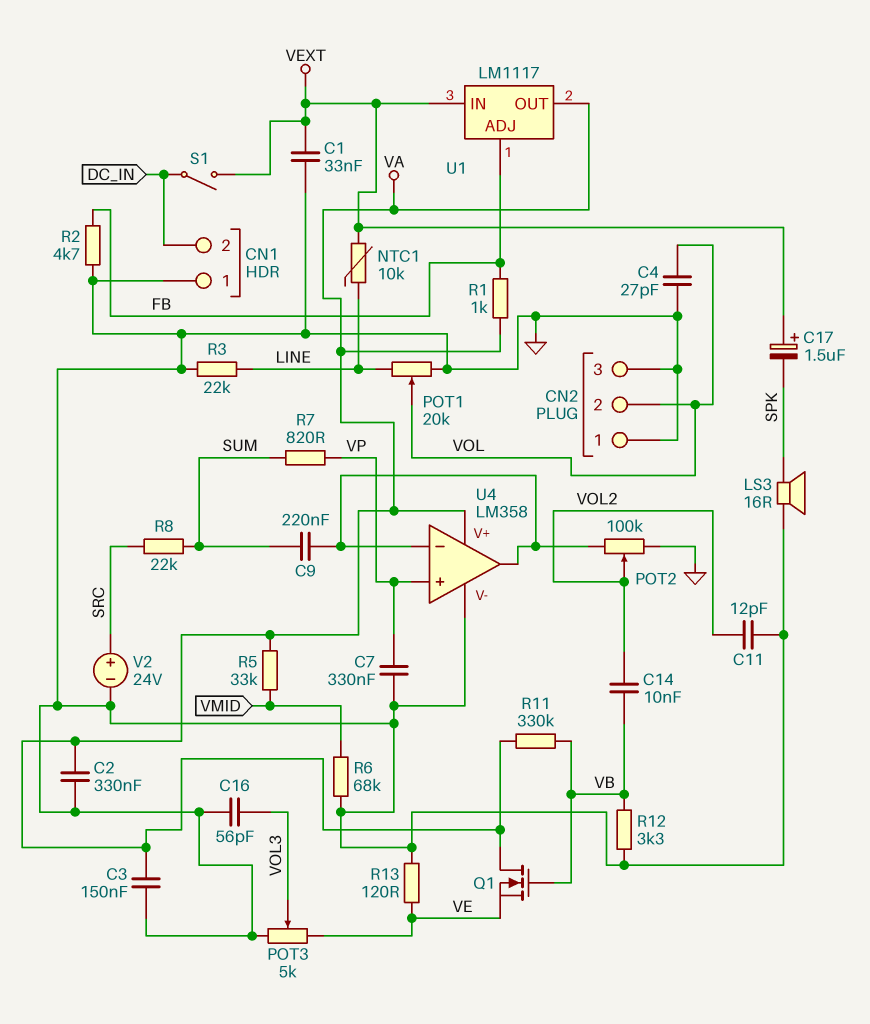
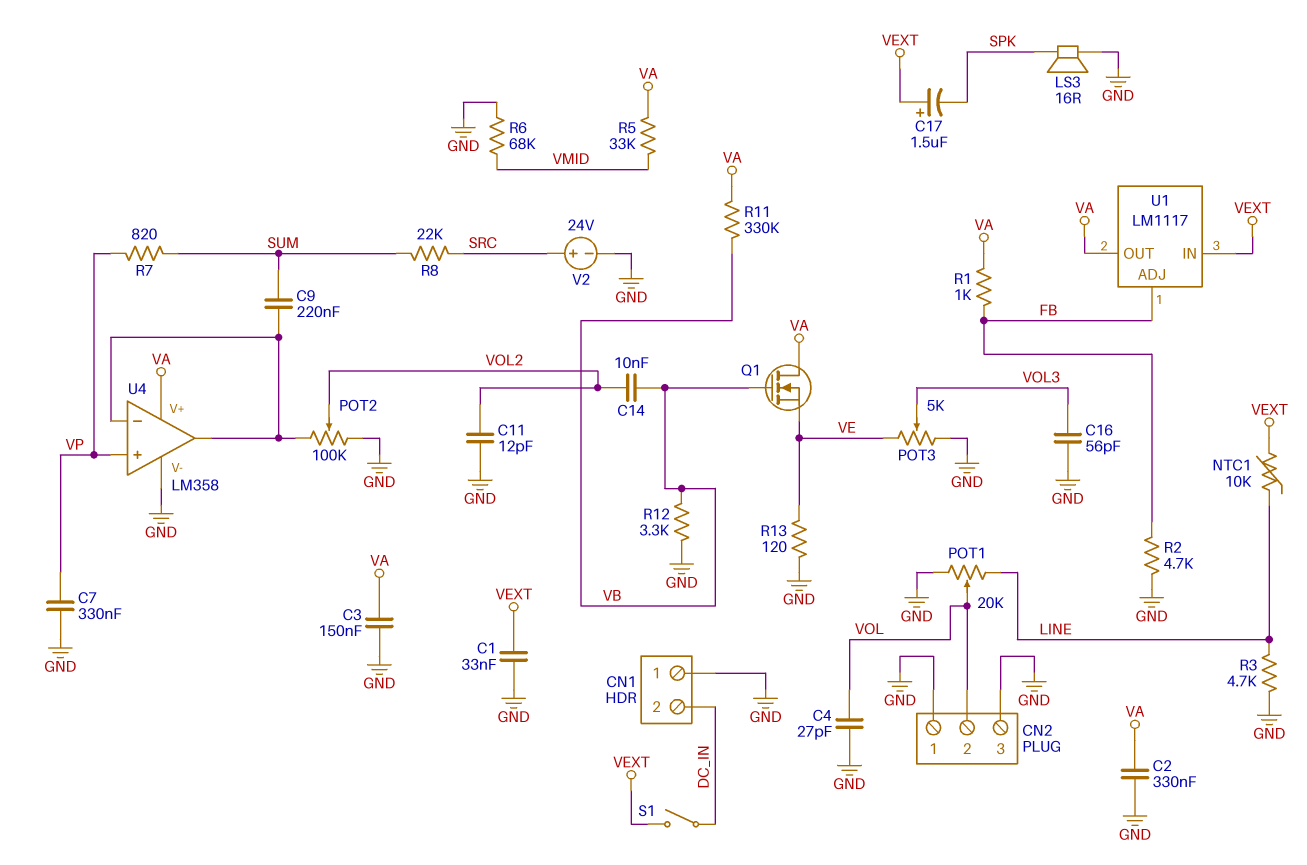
R3: 22k (GND, LINE) -> 4.7k (GND, LINE)

